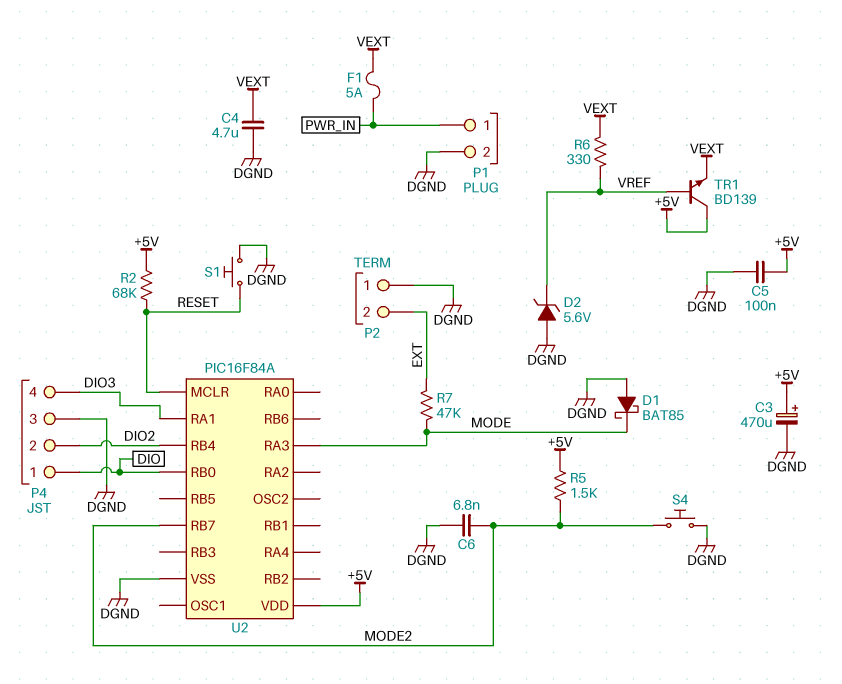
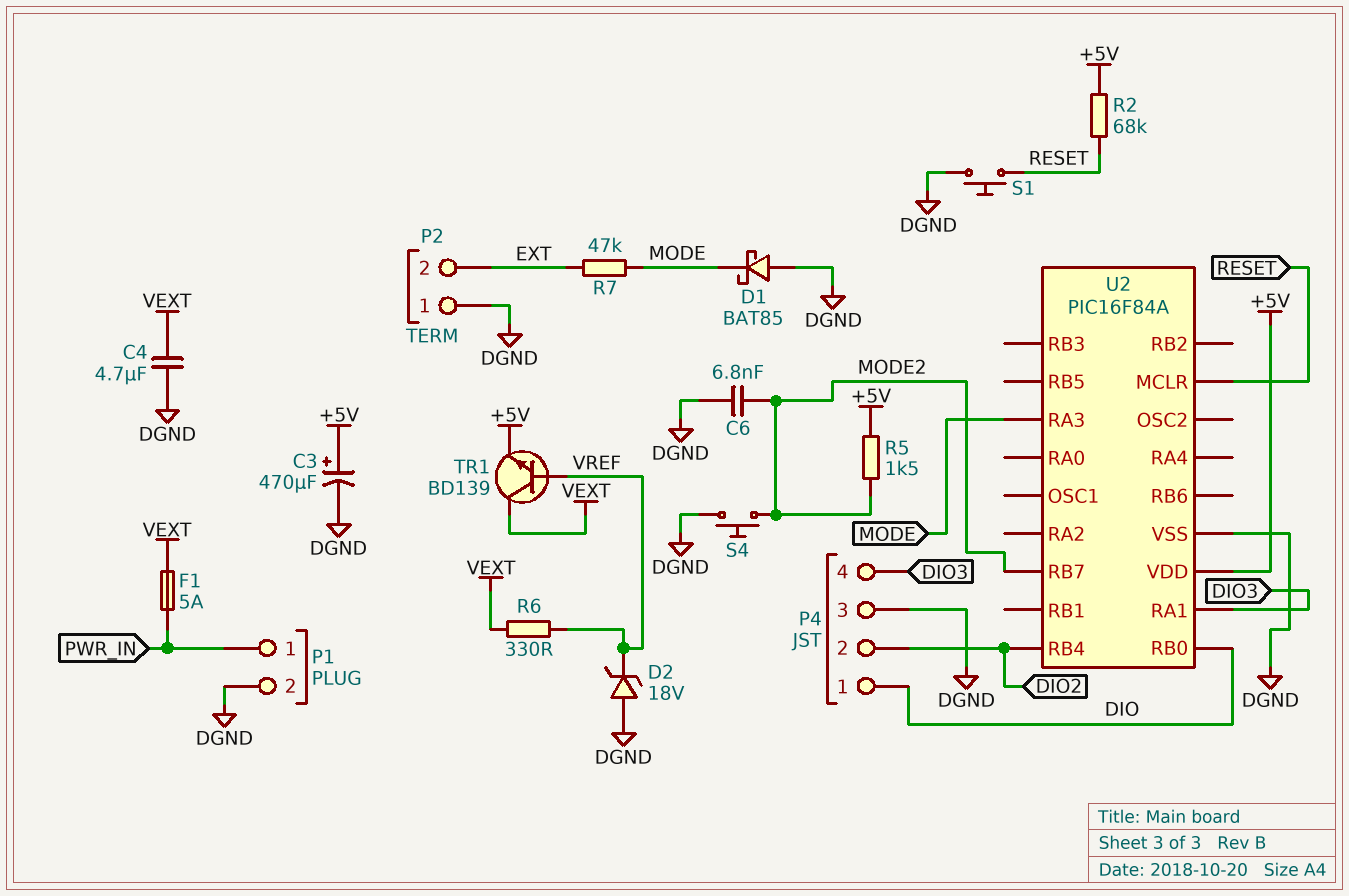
C5: 100nF (+5V, DGND) -> none
D2: zener 5.6V (A DGND, K VREF) -> zener 18V (A DGND, K VREF)
TR1: NPN BD139 (B VREF, C +5V, E VEXT) -> NPN BD139 (B VREF, C VEXT, E +5V)

